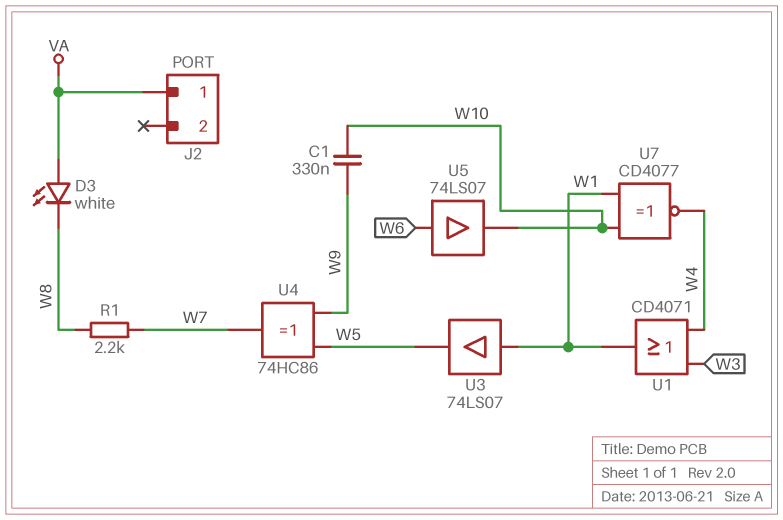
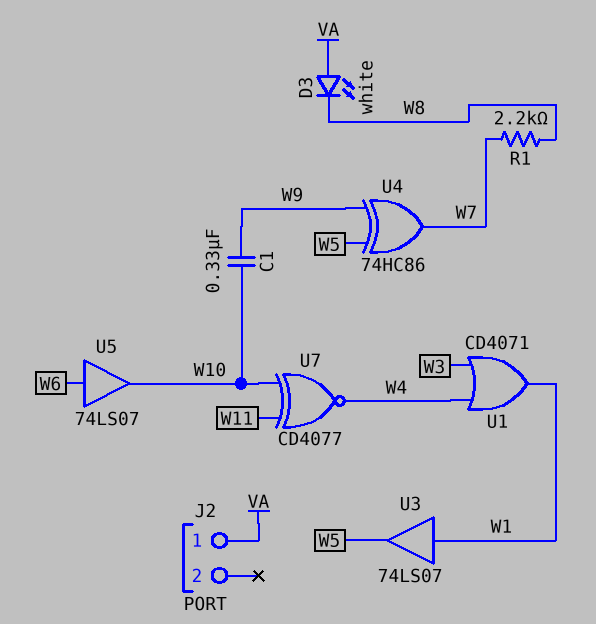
U7: XNOR CD4077 (in W1, in W10, out W4) -> XNOR CD4077 (in W10, in W11, out W4)

